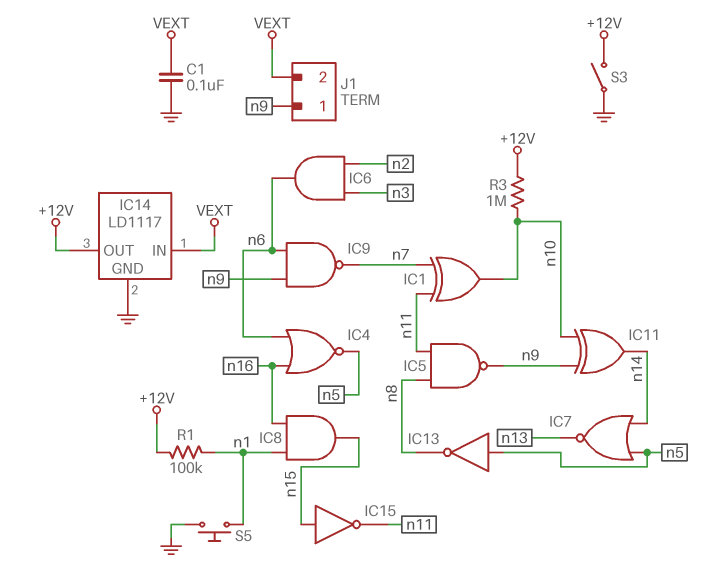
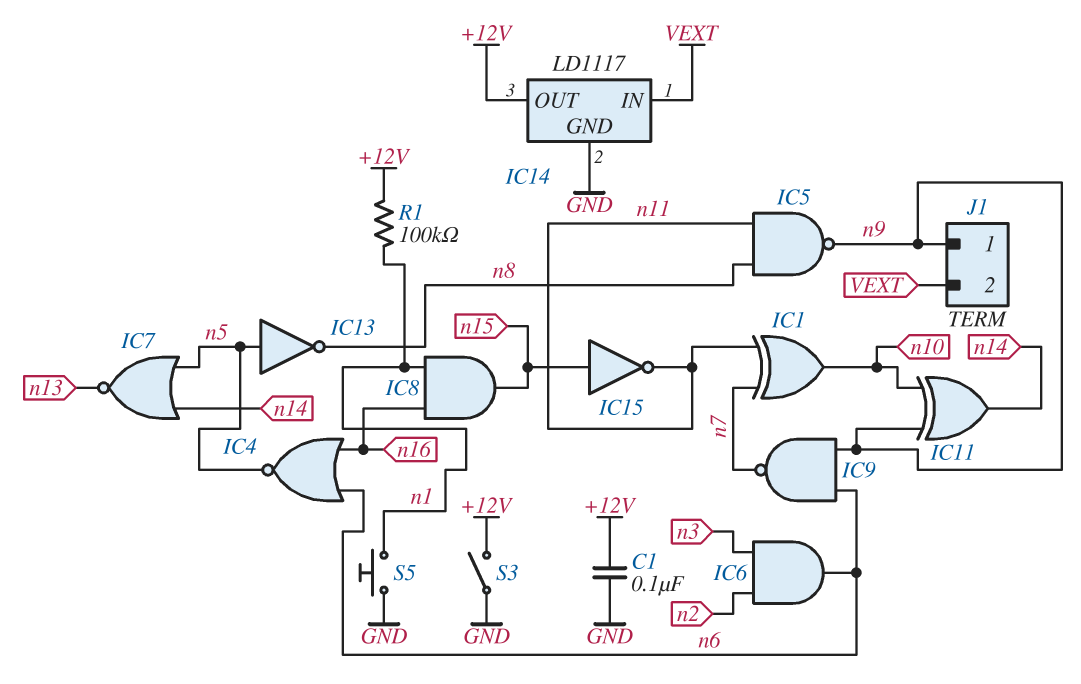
C1: 100nF (GND, VEXT) -> 100nF (+12V, GND)
R3: 1M (+12V, n10) -> none

